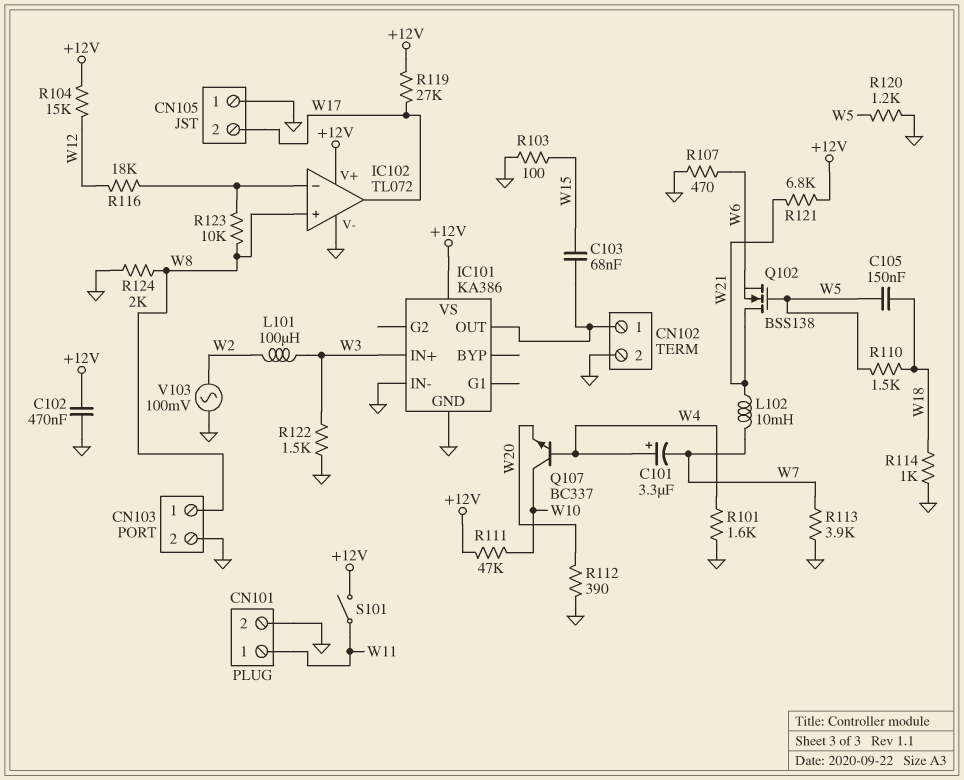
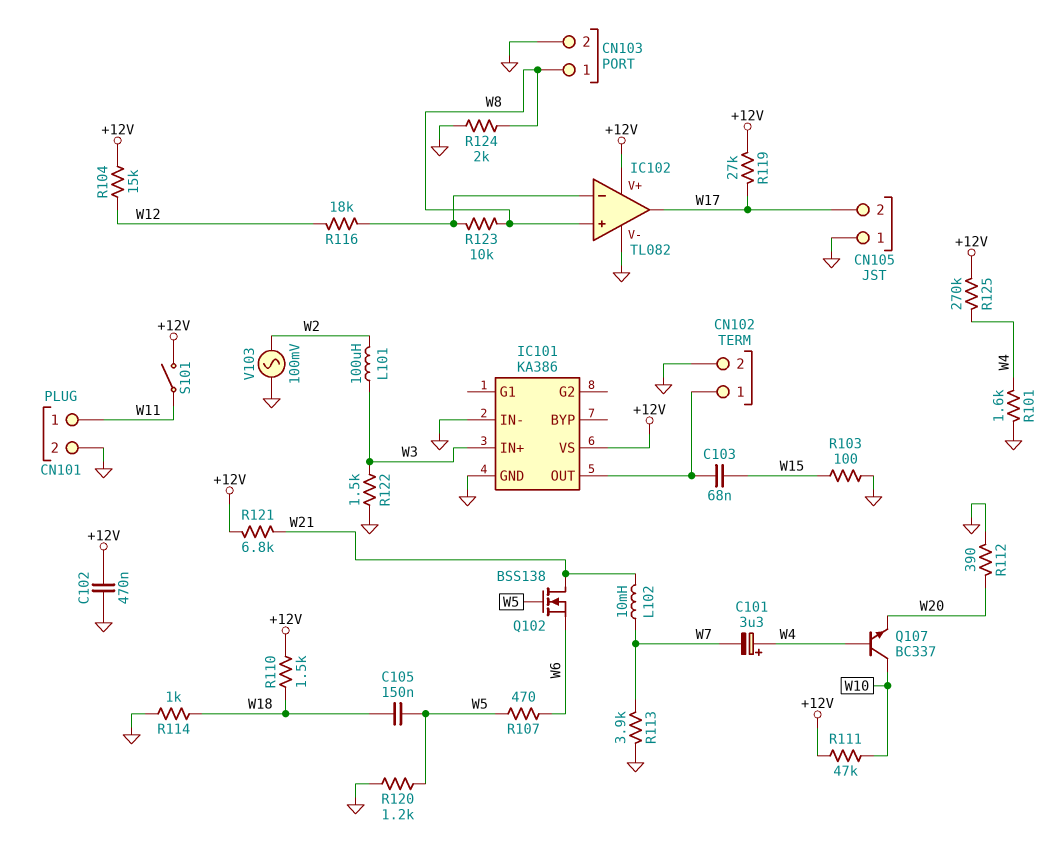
IC102: TL072 -> TL082
R107: 470 (GND, W6) -> 470 (W5, W6)
R110: 1.5k (W5, W18) -> 1.5k (+12V, W18)
R125: none -> 270k (+12V, W4)

